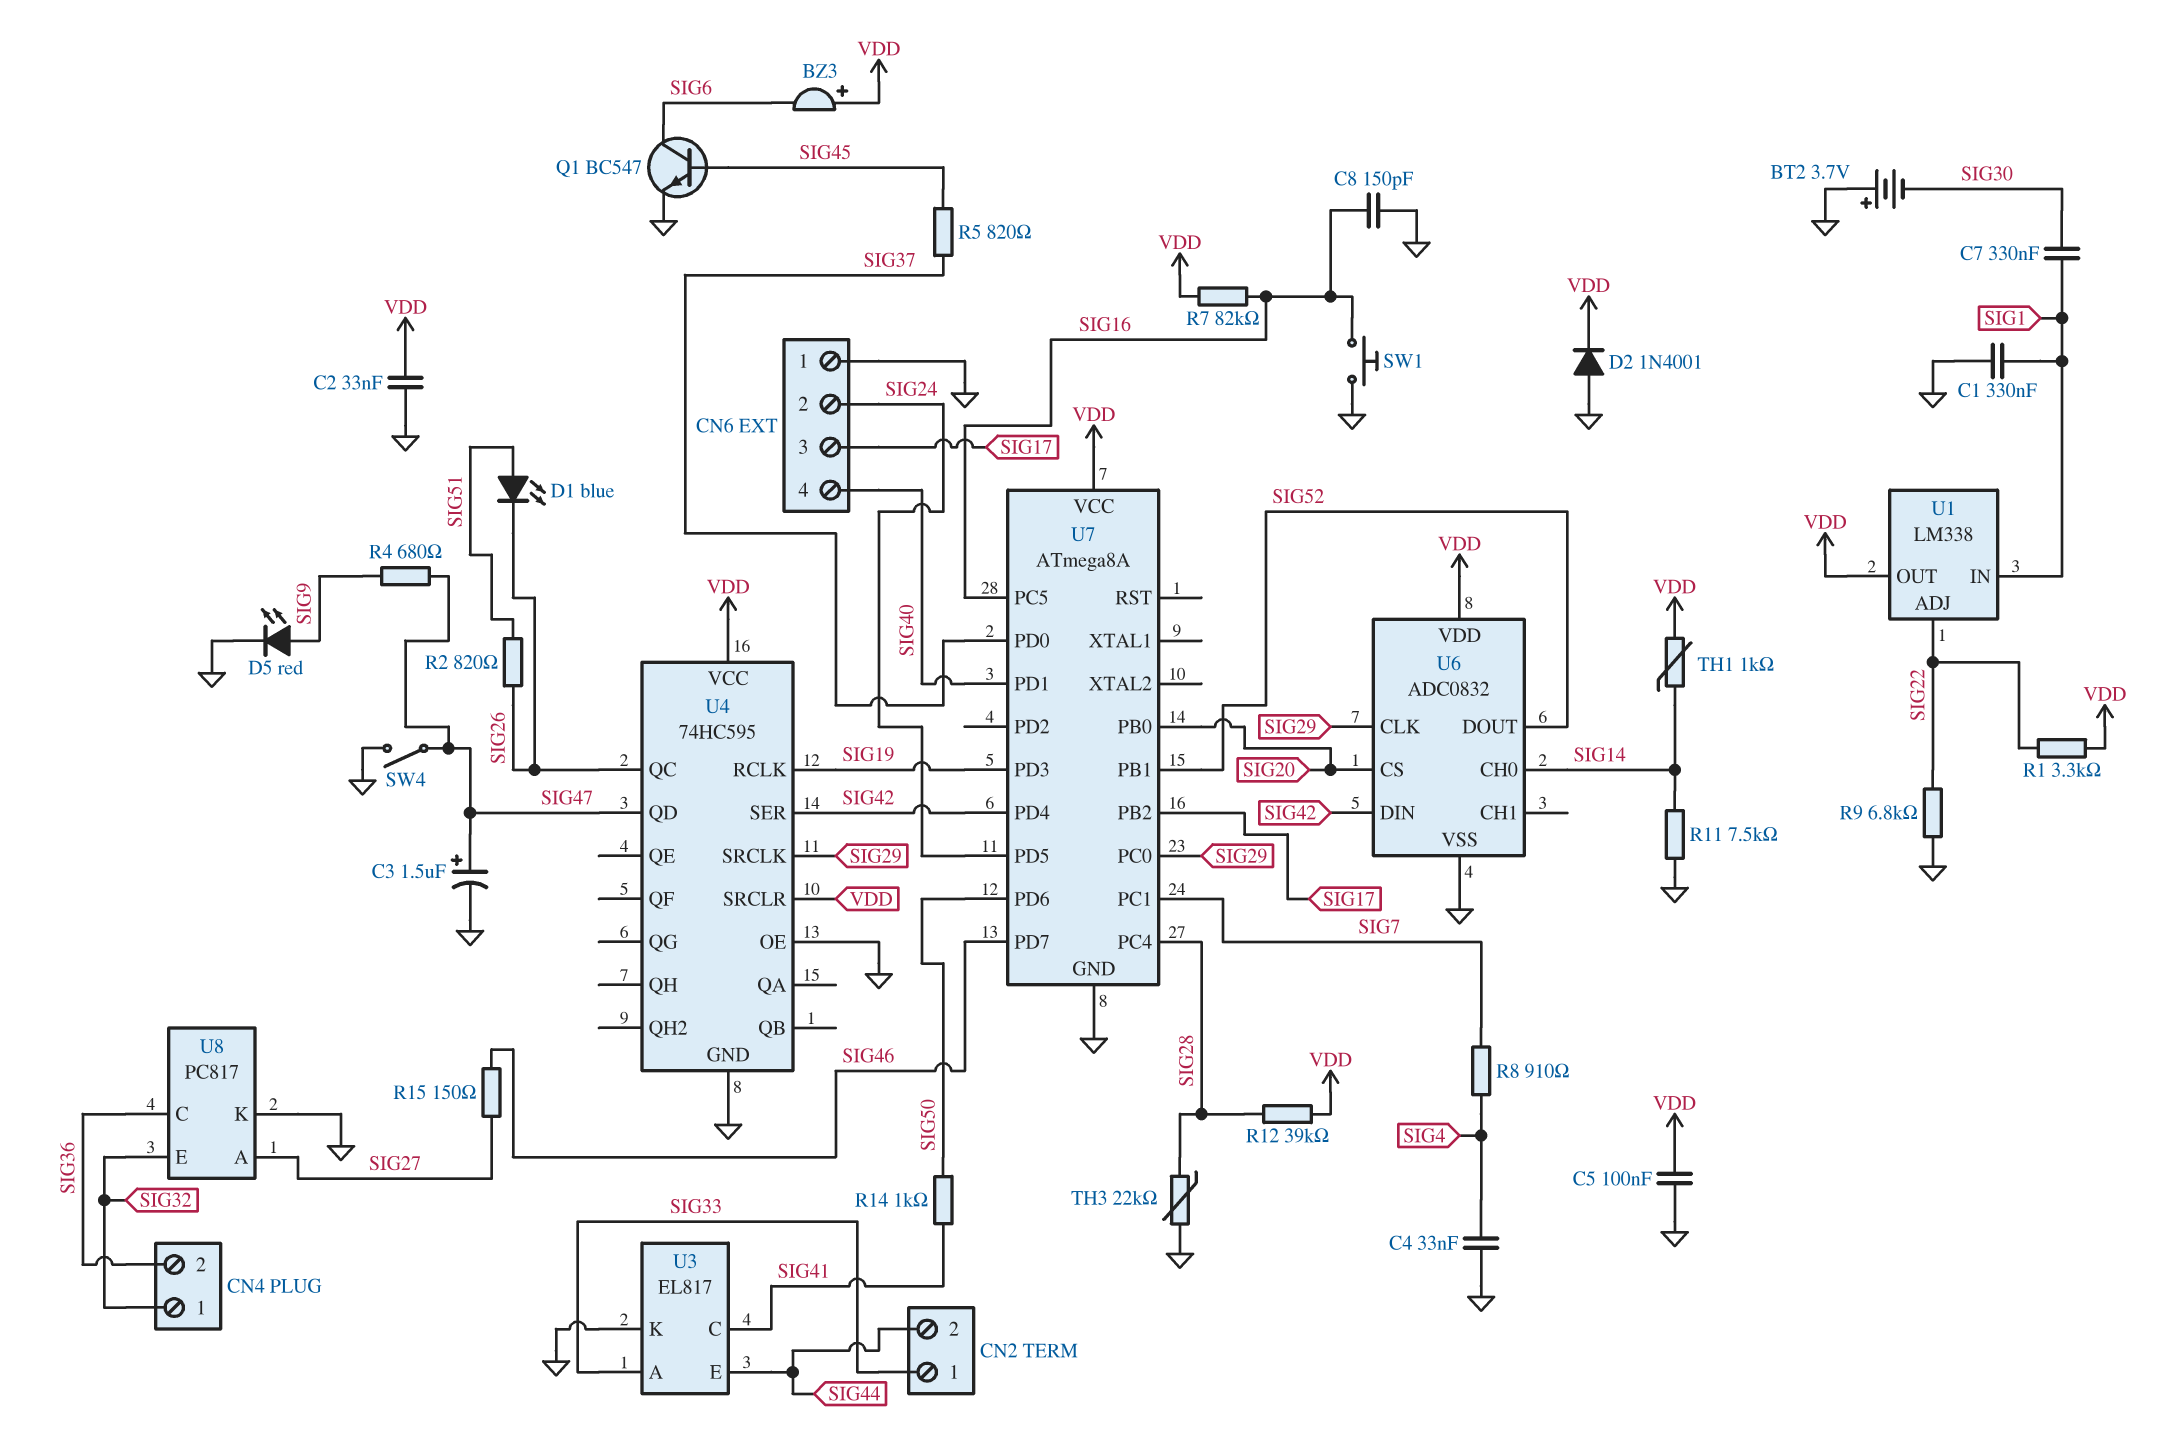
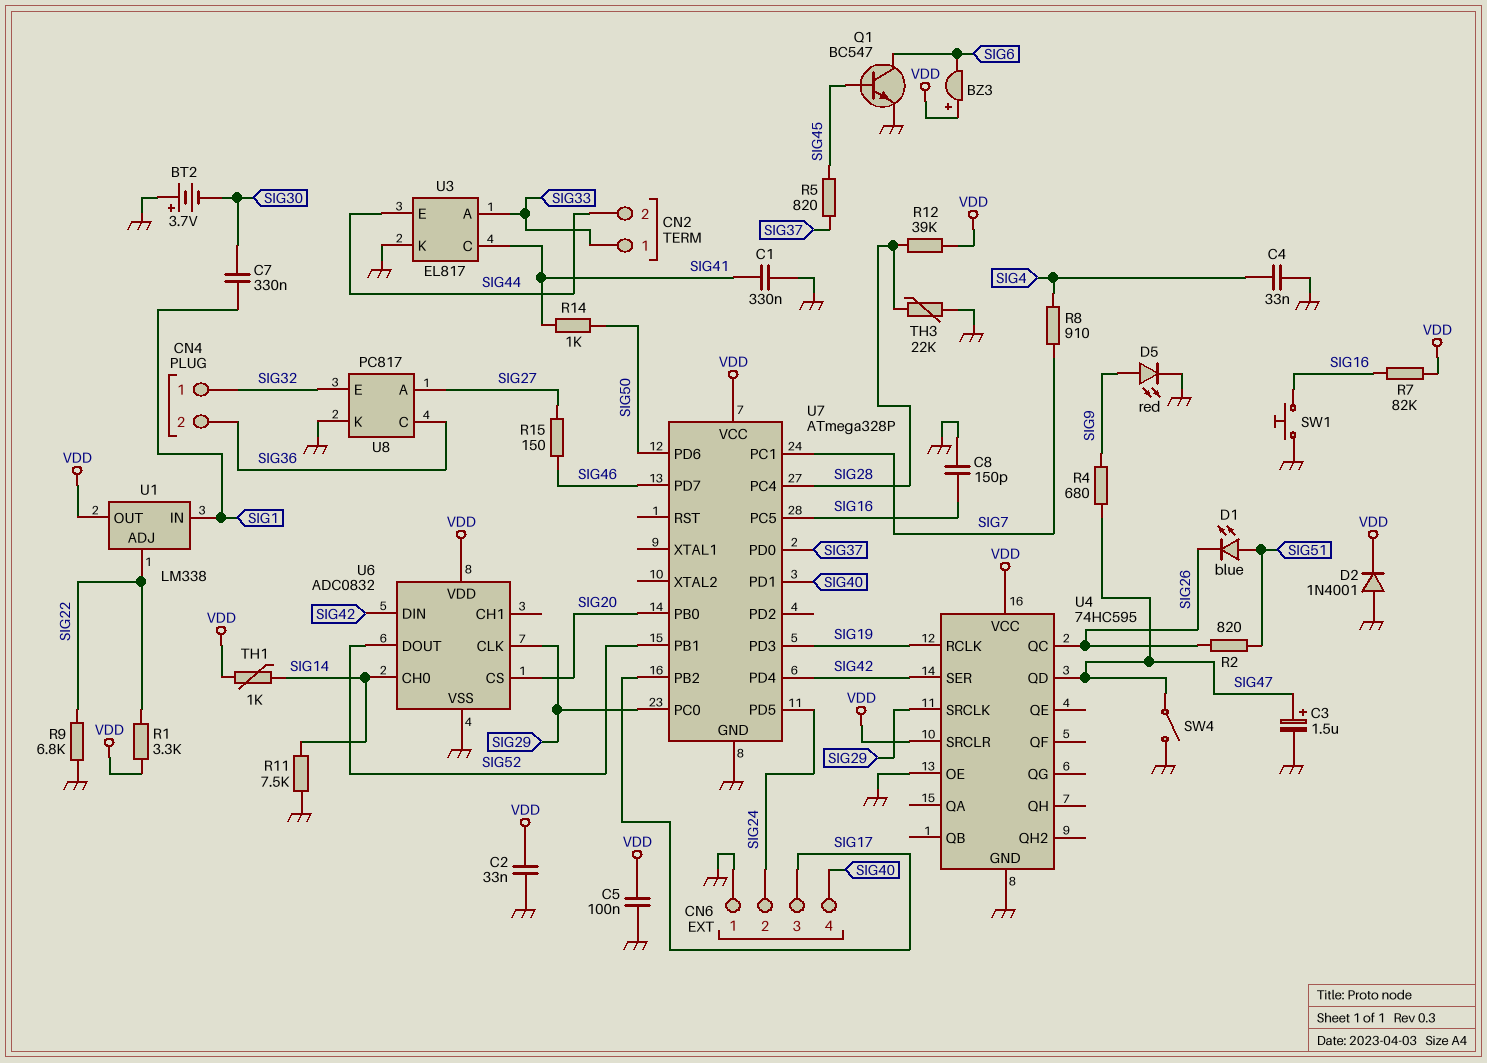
C1: 330nF (GND, SIG1) -> 330nF (GND, SIG41)
U7: ATmega8A -> ATmega328P

